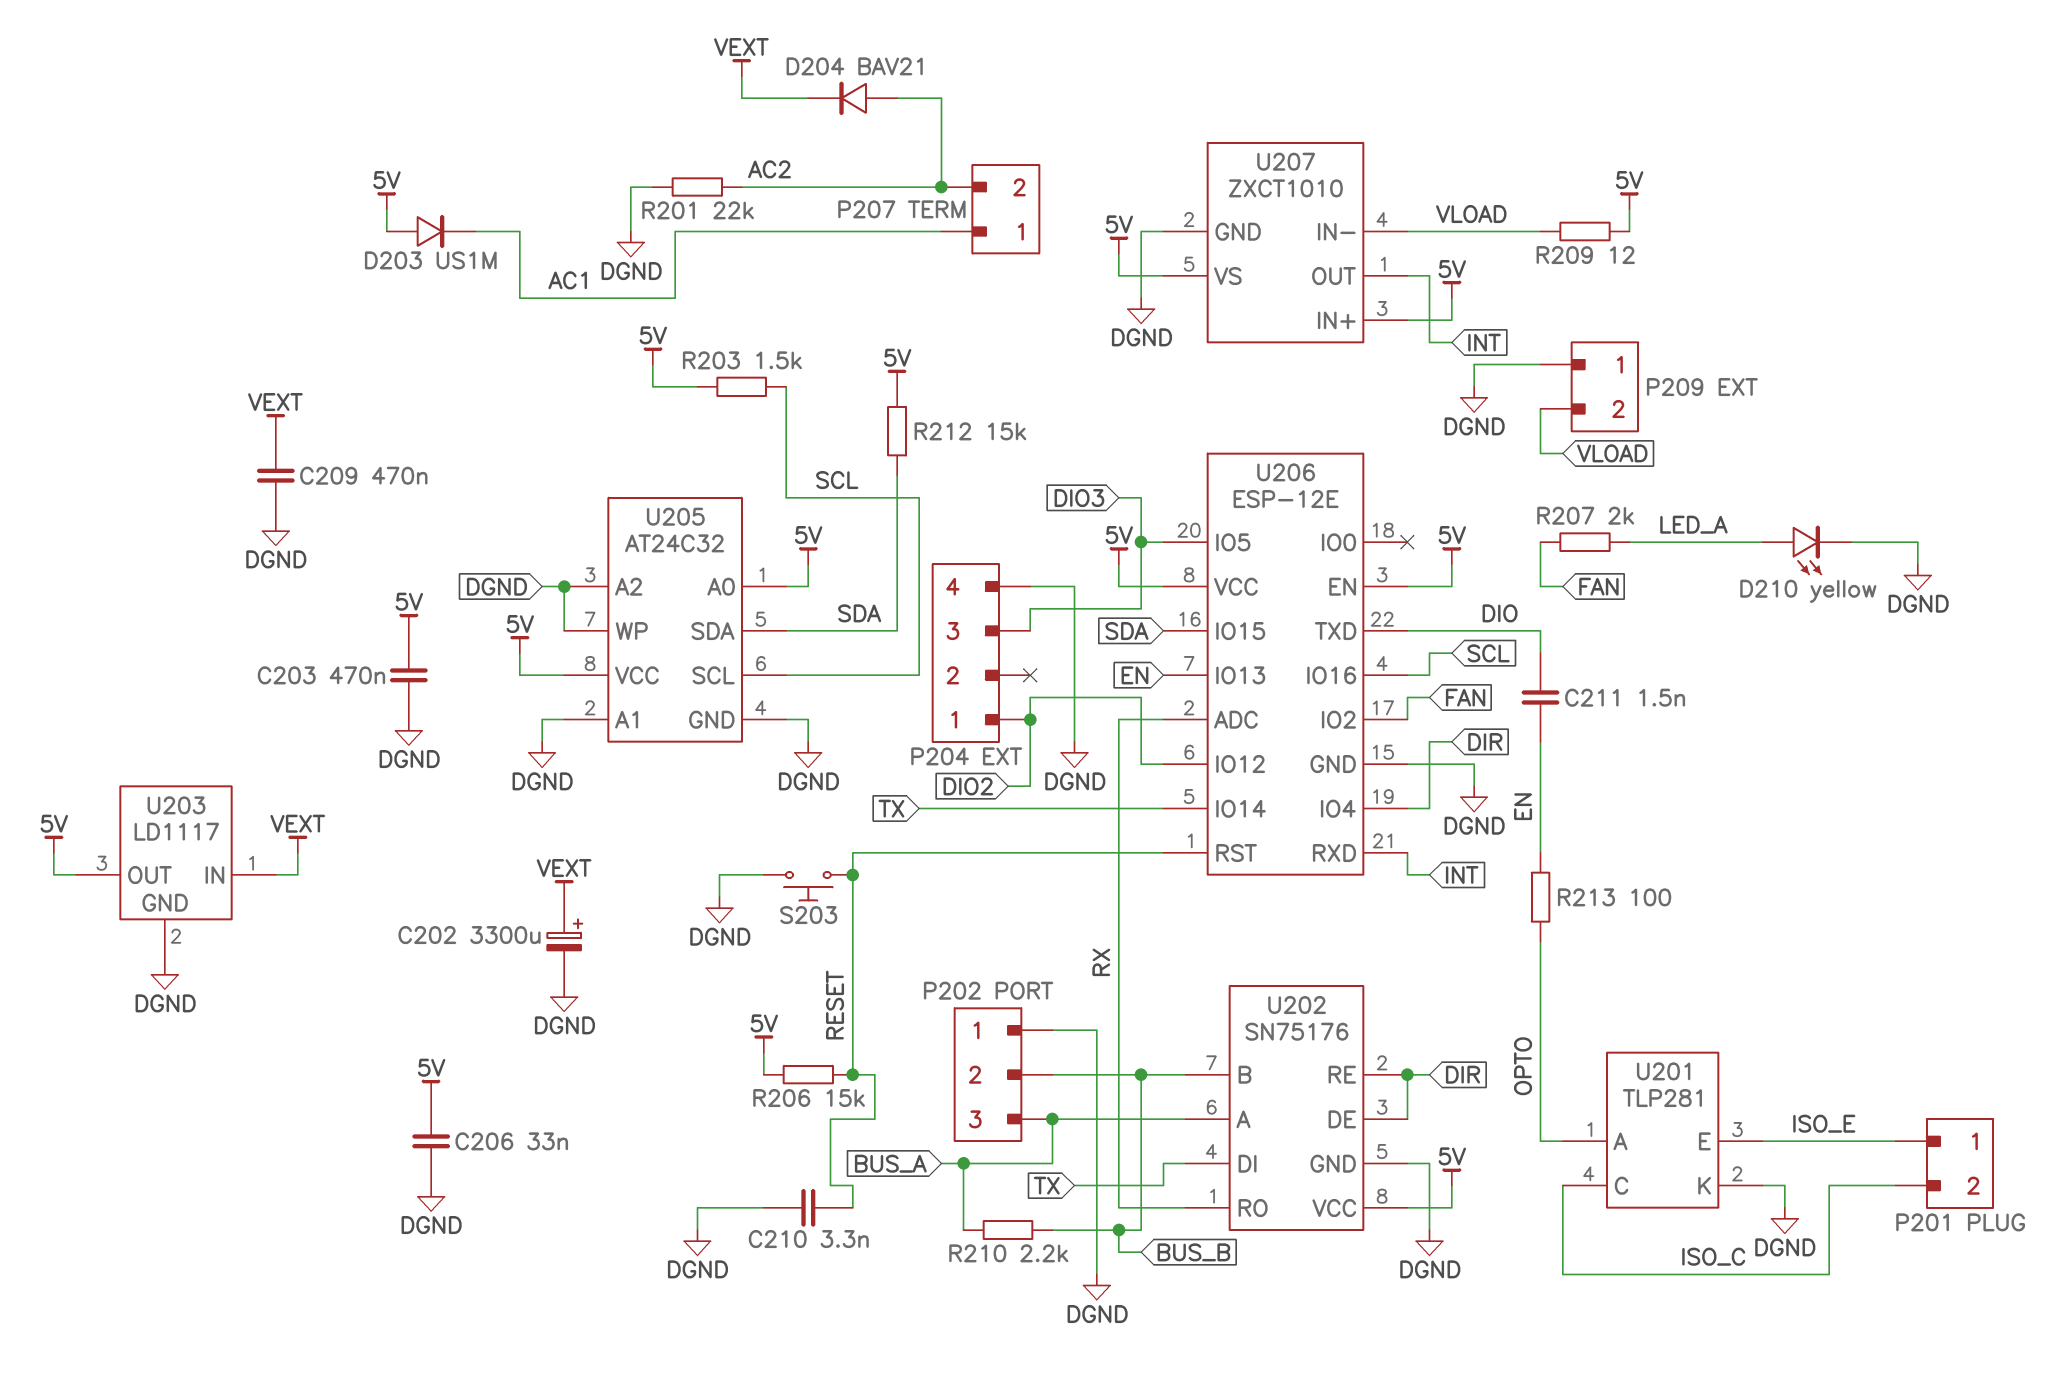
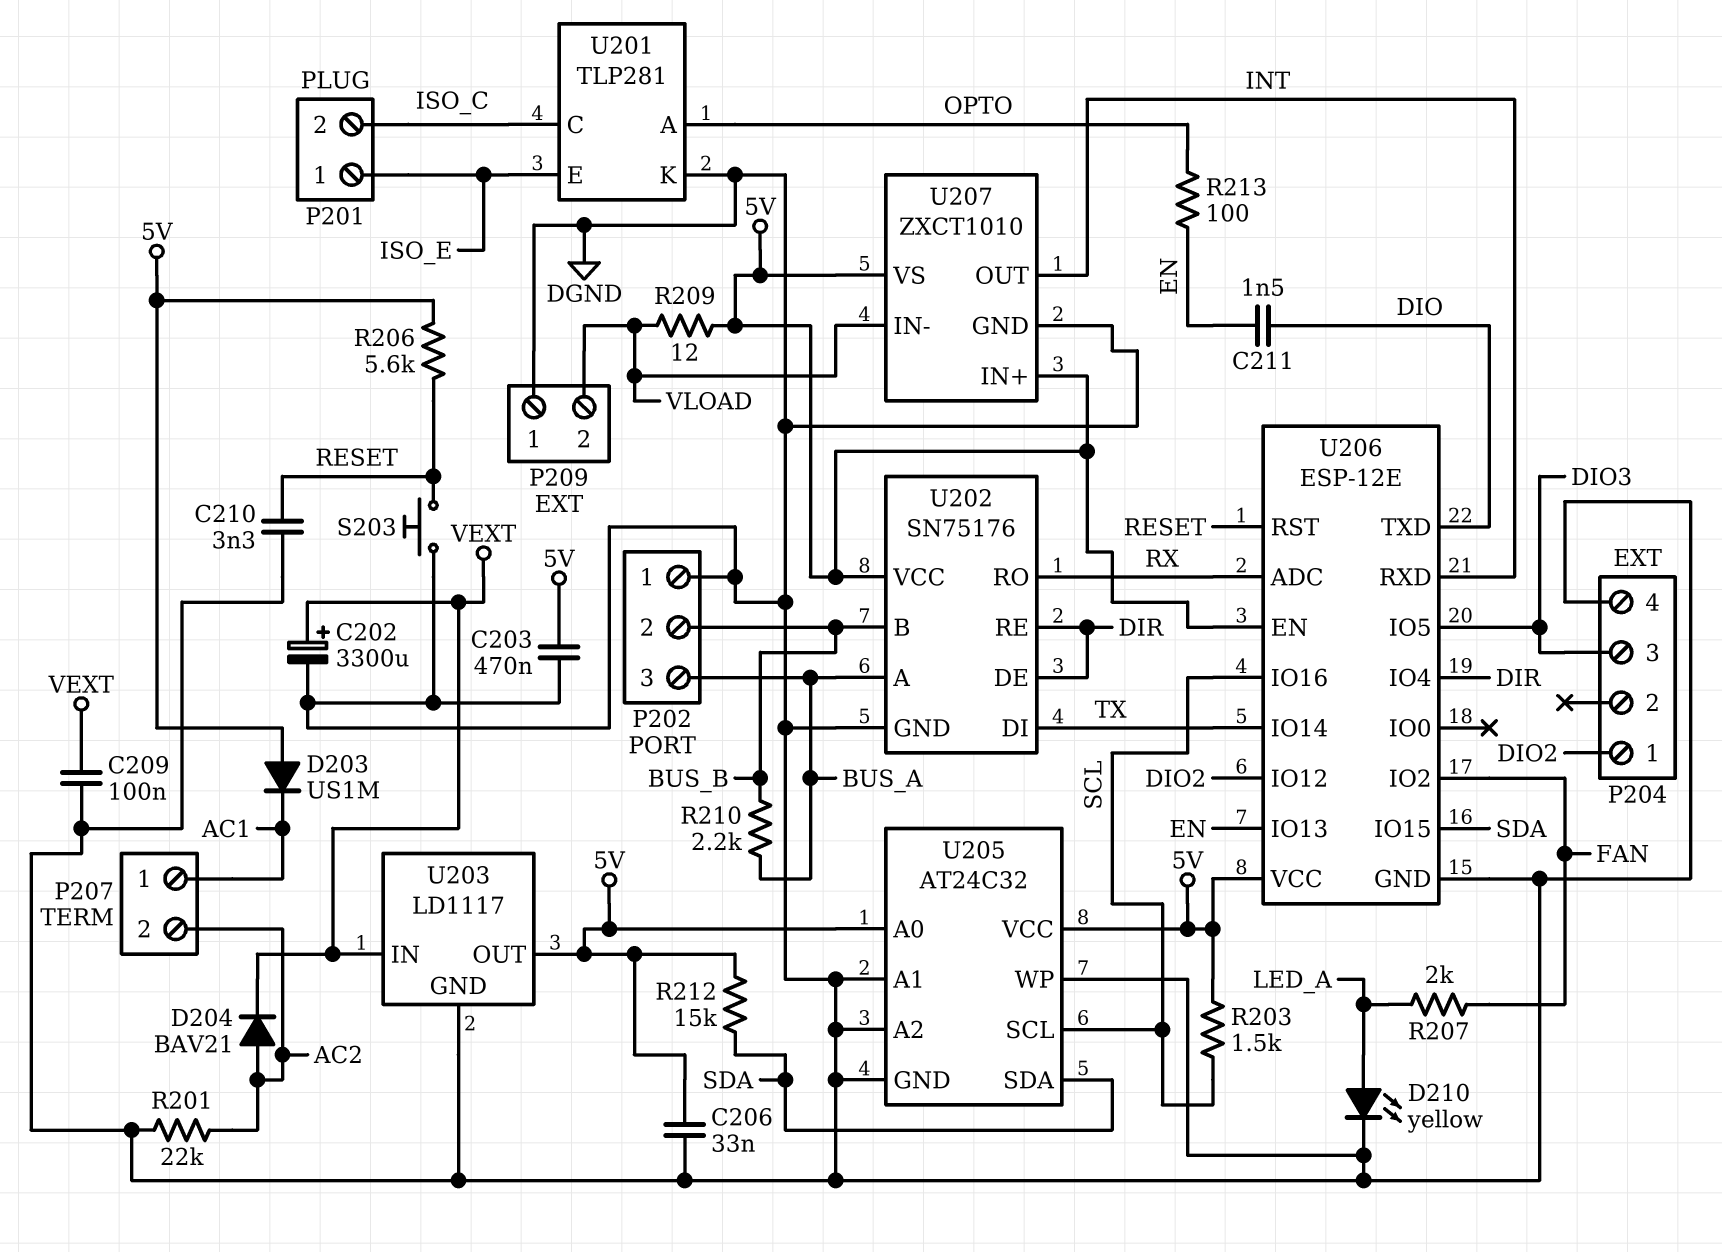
C209: 470nF (DGND, VEXT) -> 100nF (DGND, VEXT)
R206: 15k (5V, RESET) -> 5.6k (5V, RESET)

